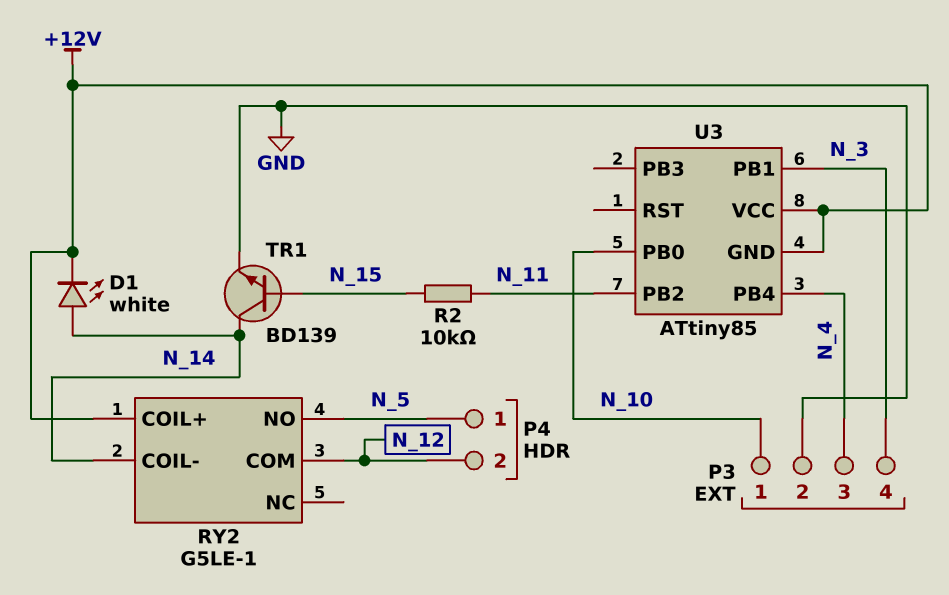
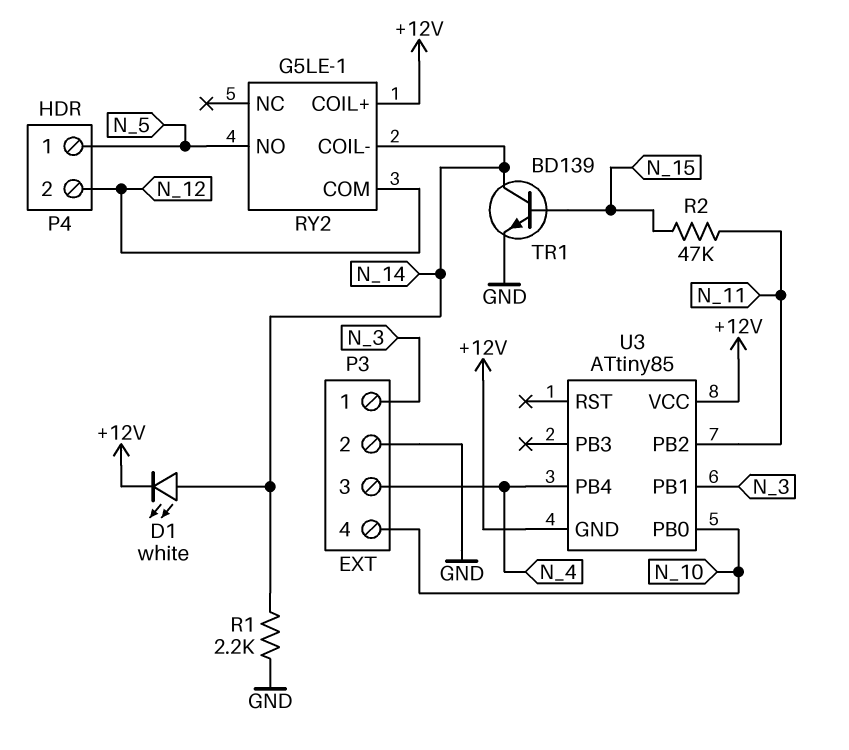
P3 pin 1: N_10 -> N_3
P3 pin 4: N_3 -> N_10
R1: none -> 2.2k (GND, N_14)
R2: 10k (N_11, N_15) -> 47k (N_11, N_15)

